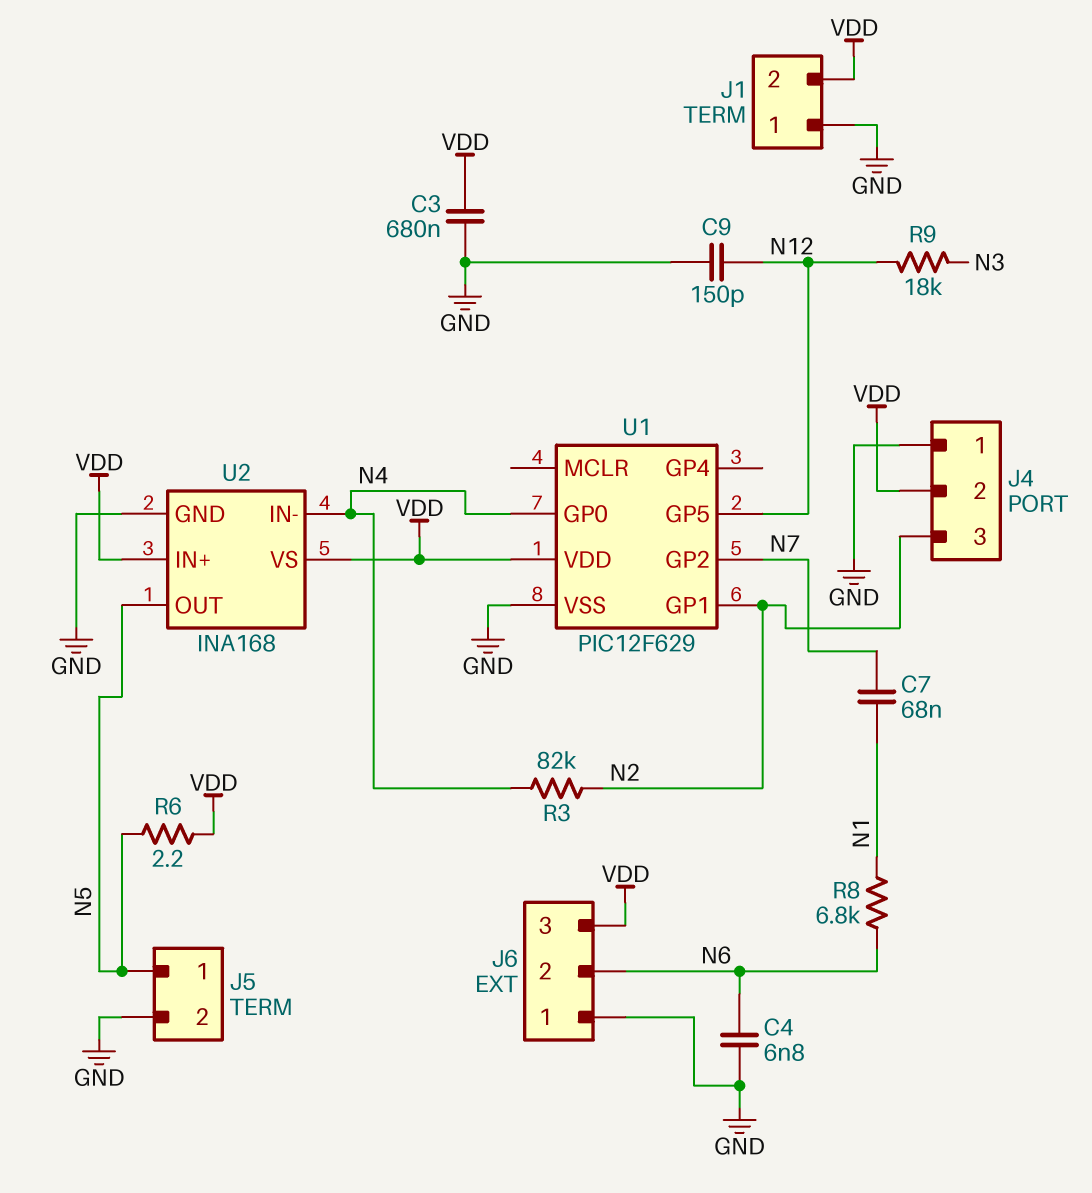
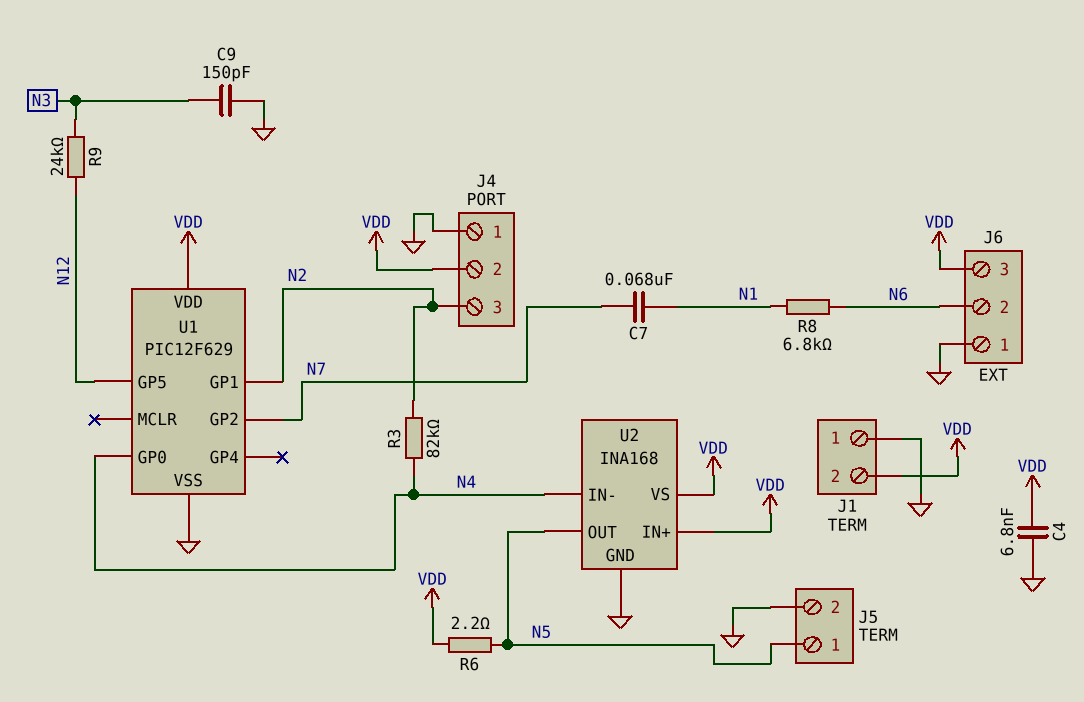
C3: 680nF (GND, VDD) -> none
C4: 6.8nF (GND, N6) -> 6.8nF (GND, VDD)
C9: 150pF (GND, N12) -> 150pF (GND, N3)
R9: 18k (N3, N12) -> 24k (N3, N12)

